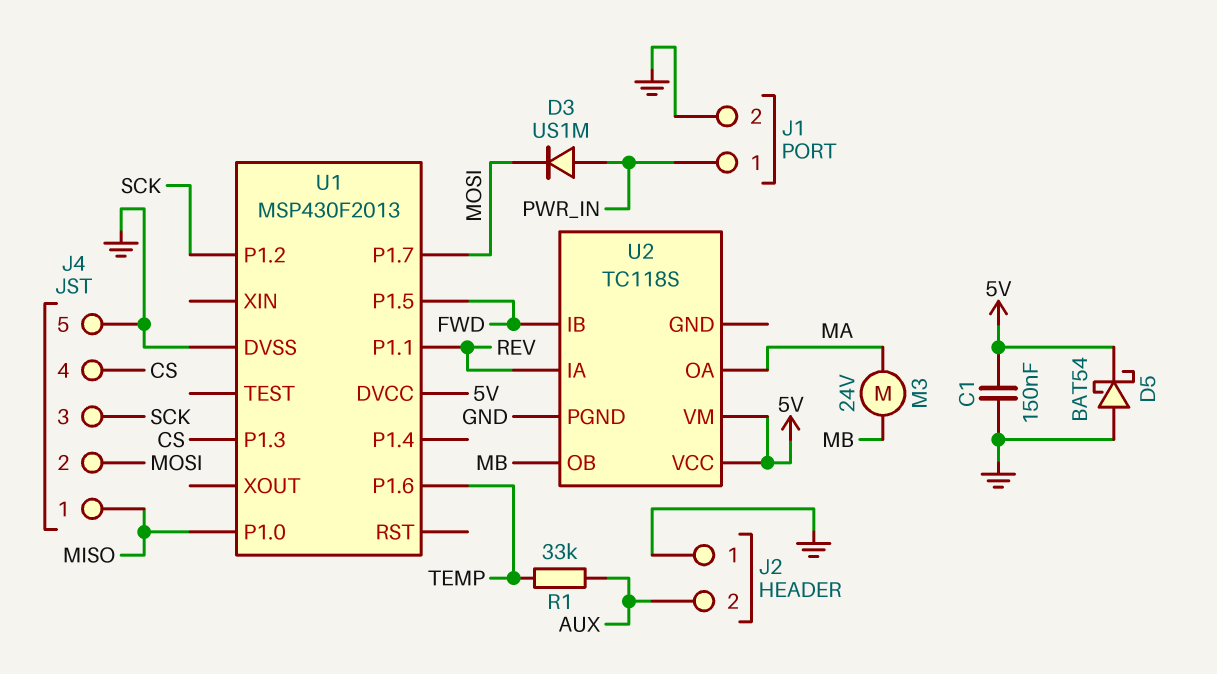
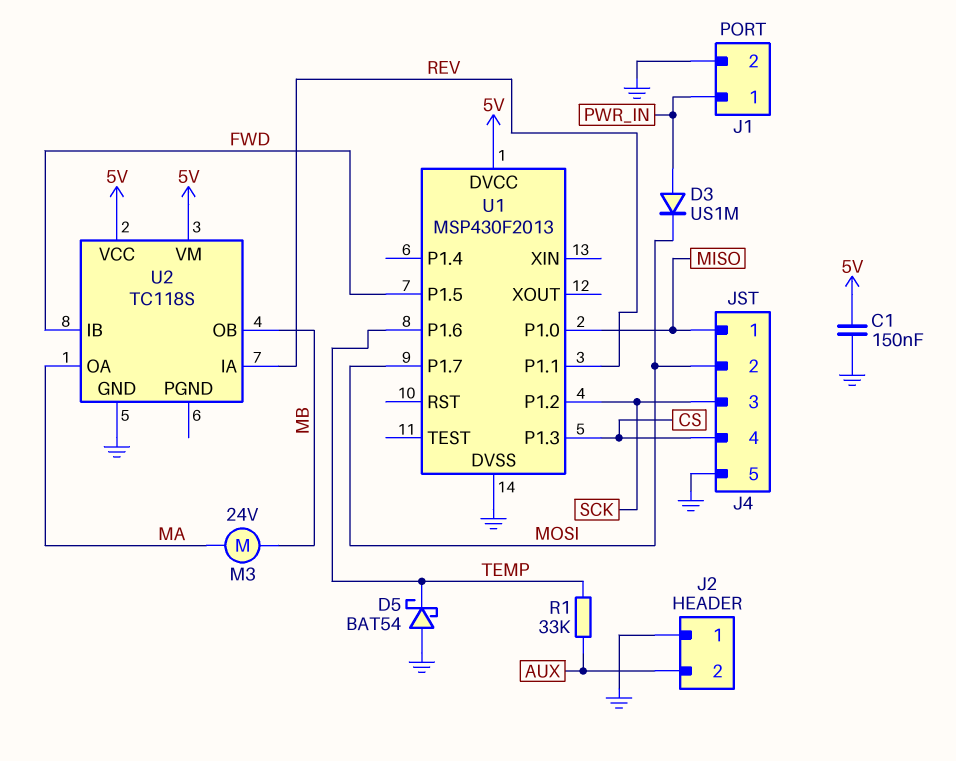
D5: schottky BAT54 (A GND, K 5V) -> schottky BAT54 (A GND, K TEMP)
U2 pin GND: none -> GND
U2 pin PGND: GND -> none

